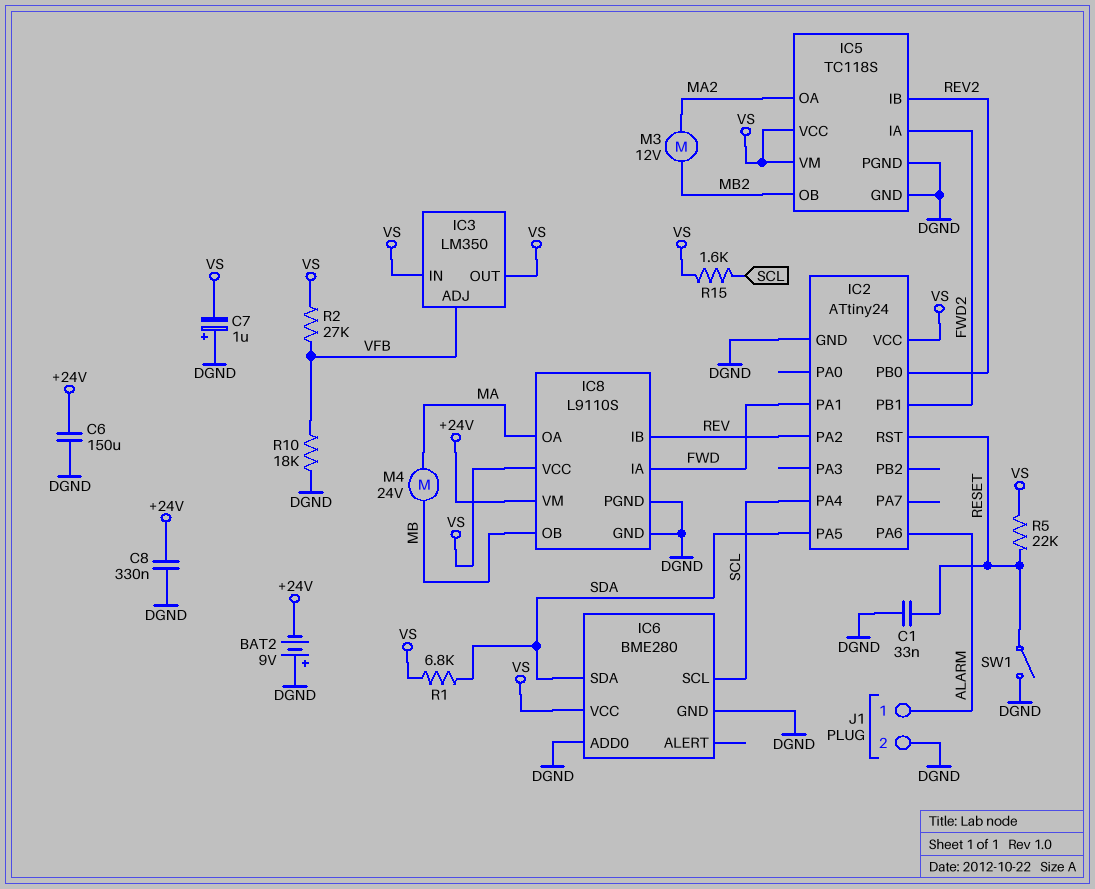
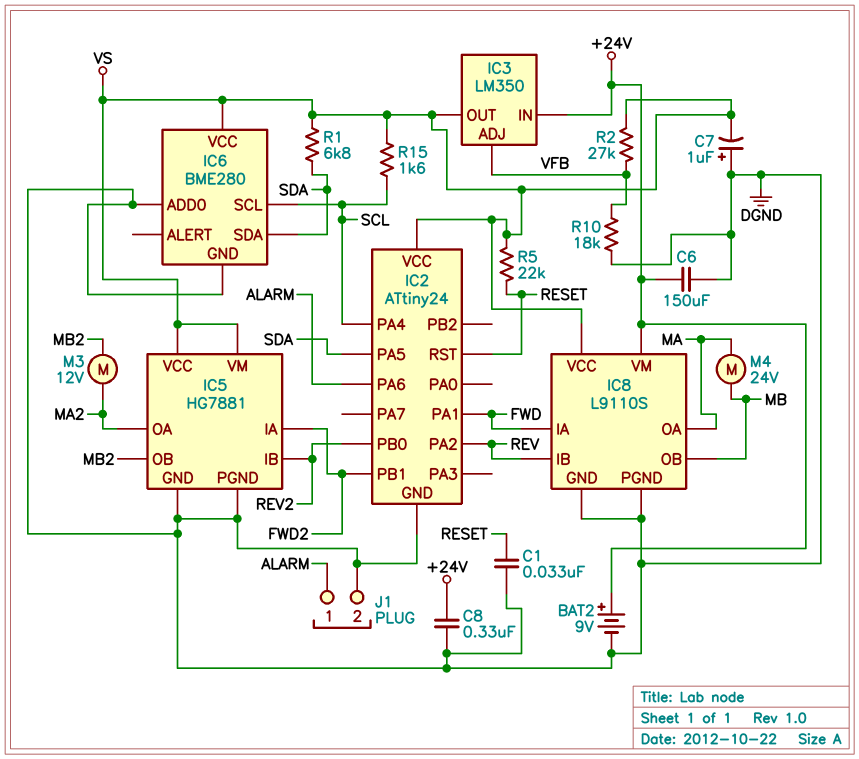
BAT2: 9V (plus DGND, minus +24V) -> 9V (plus +24V, minus DGND)
IC3 pin IN: VS -> +24V
IC5: TC118S -> HG7881
SW1: switch (DGND, RESET) -> none

